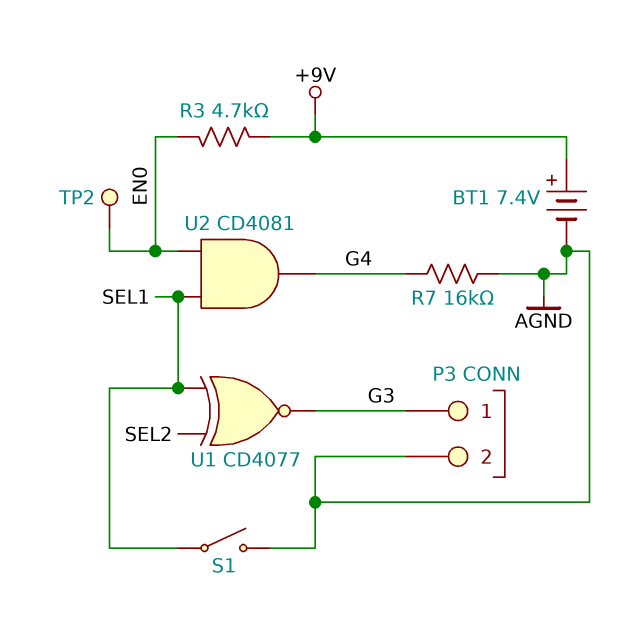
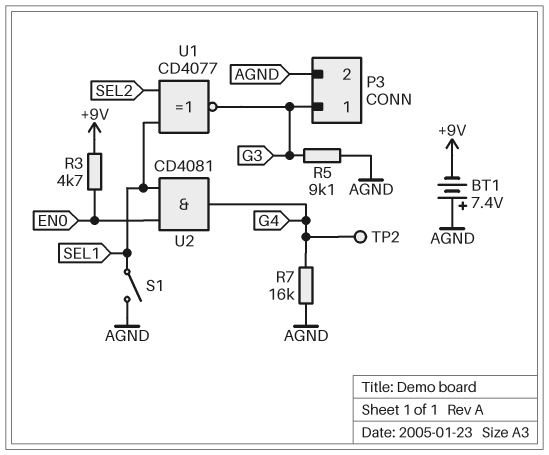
BT1: 7.4V (plus +9V, minus AGND) -> 7.4V (plus AGND, minus +9V)
R5: none -> 9.1k (AGND, G3)
TP2: test point (EN0) -> test point (G4)

